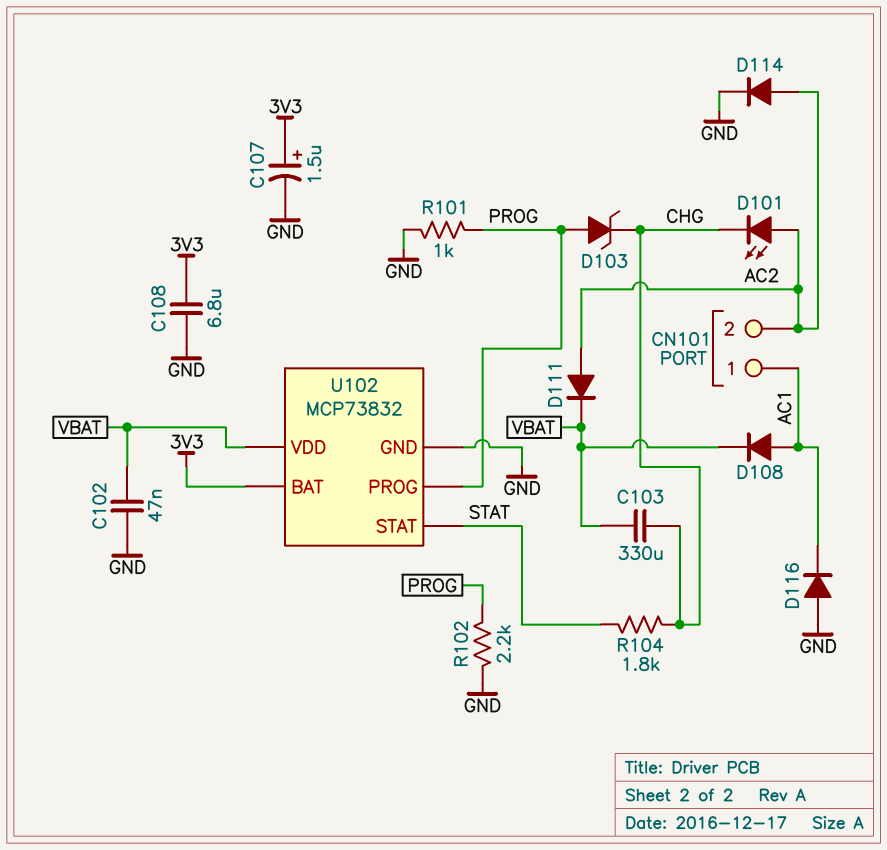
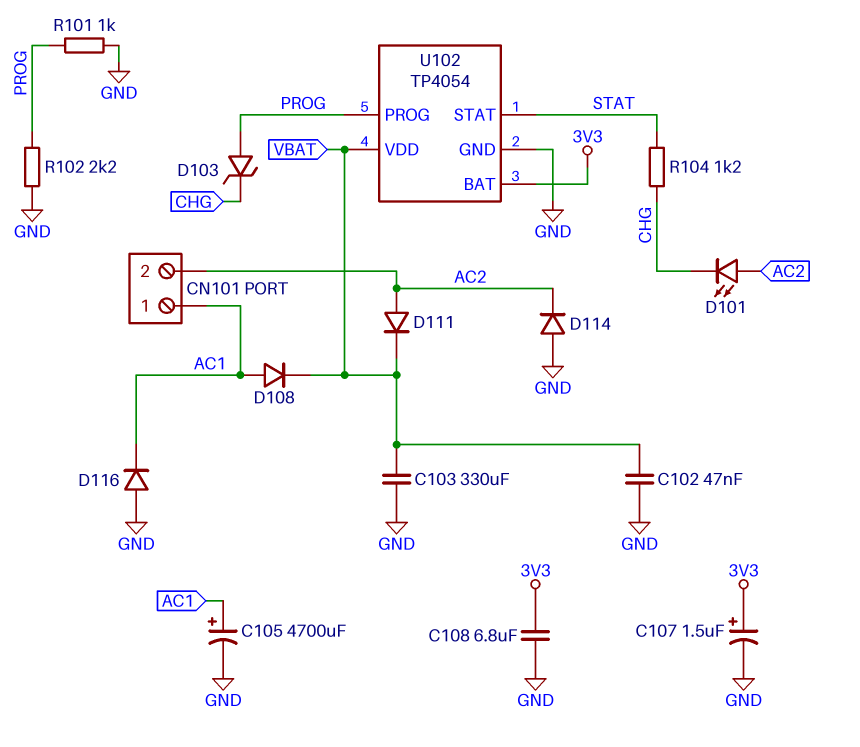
C103: 330uF (CHG, VBAT) -> 330uF (GND, VBAT)
C105: none -> 4700uF (plus AC1, minus GND)
D114: diode (A AC2, K GND) -> diode (A GND, K AC2)
R104: 1.8k (CHG, STAT) -> 1.2k (CHG, STAT)
U102: MCP73832 -> TP4054

